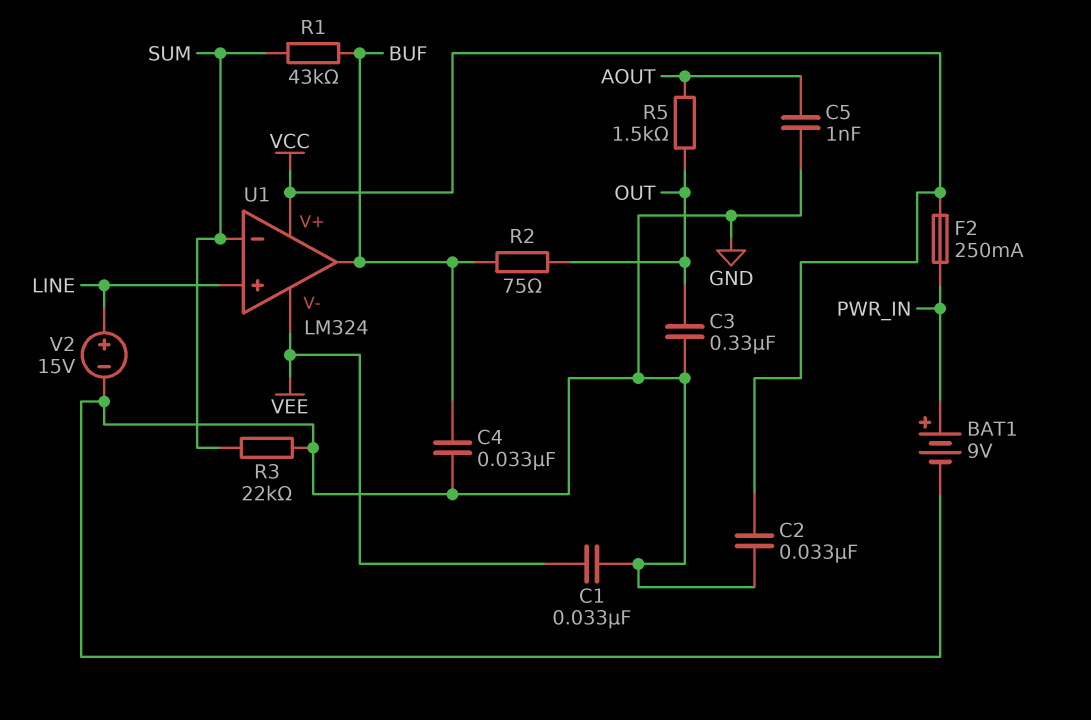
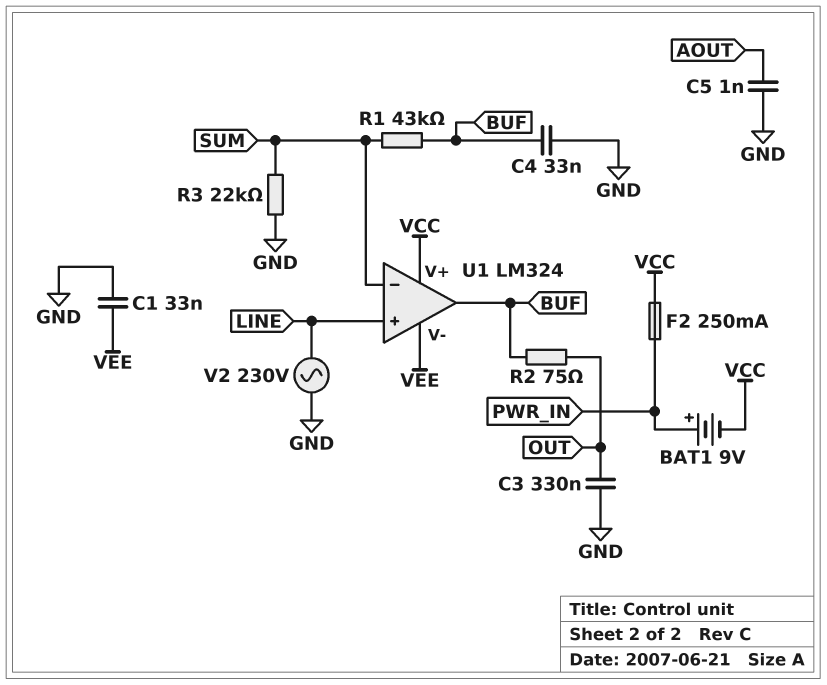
BAT1: 9V (plus PWR_IN, minus GND) -> 9V (plus PWR_IN, minus VCC)
C2: 33nF (GND, VCC) -> none
R5: 1.5k (AOUT, OUT) -> none
V2: 15V (plus LINE, minus GND) -> AC 230V (GND, LINE)

